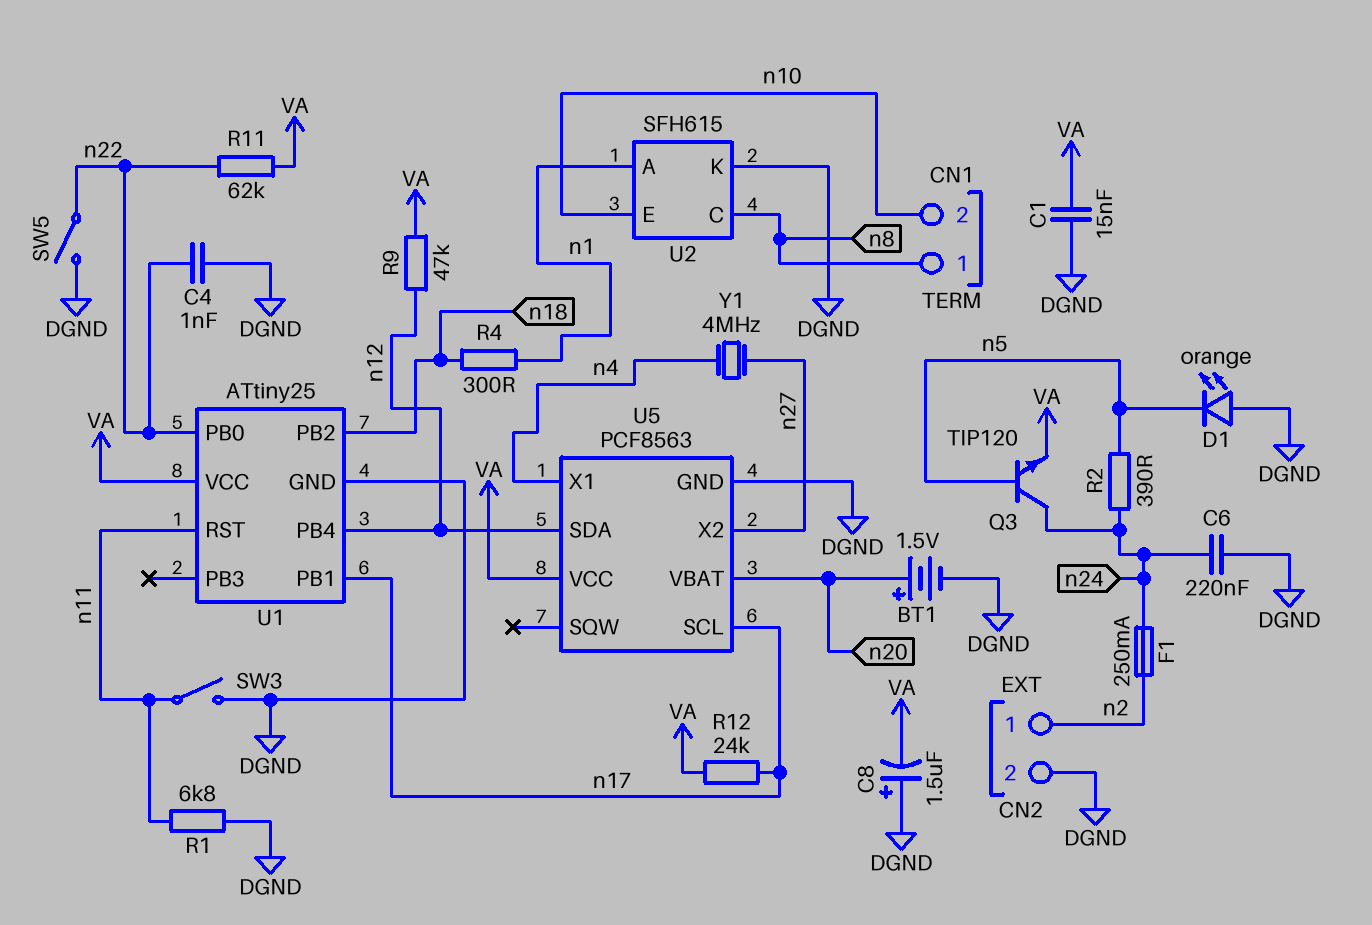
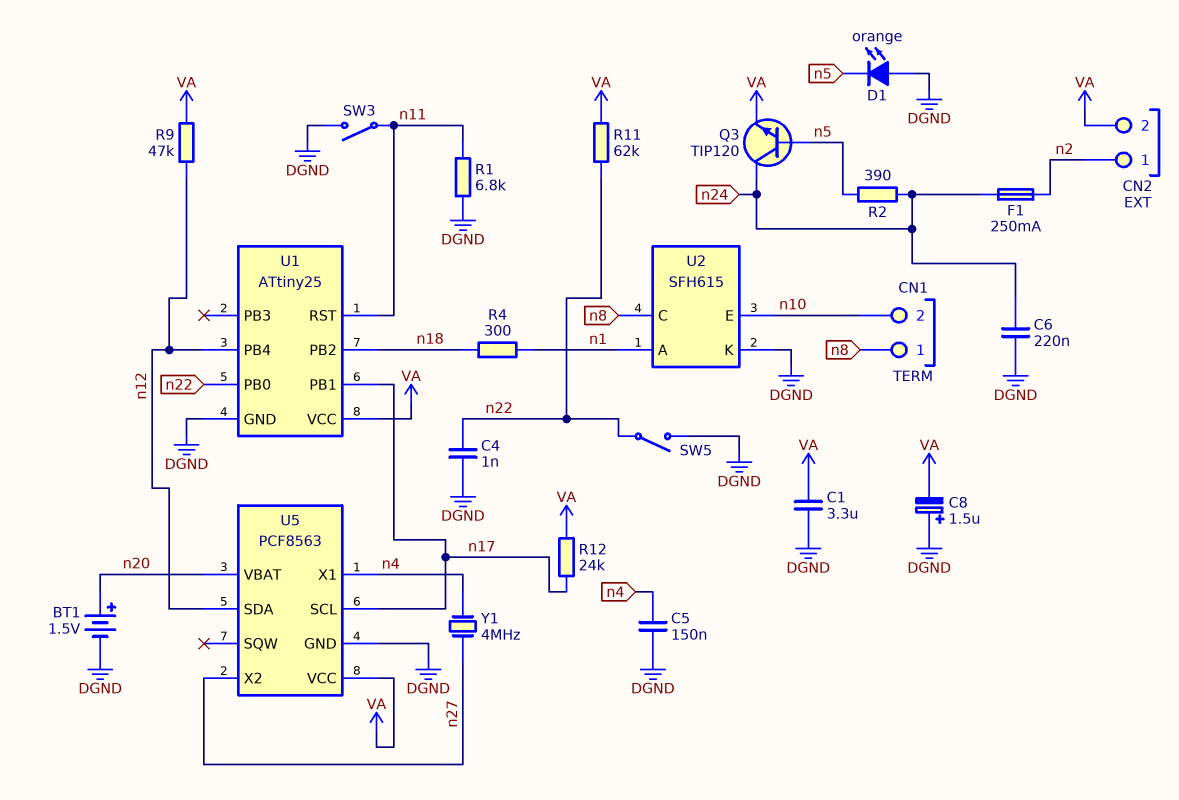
C1: 15nF (DGND, VA) -> 3.3uF (DGND, VA)
C5: none -> 150nF (DGND, n4)
CN2 pin 2: DGND -> VA

